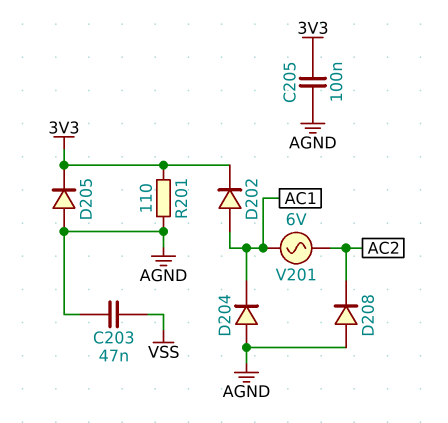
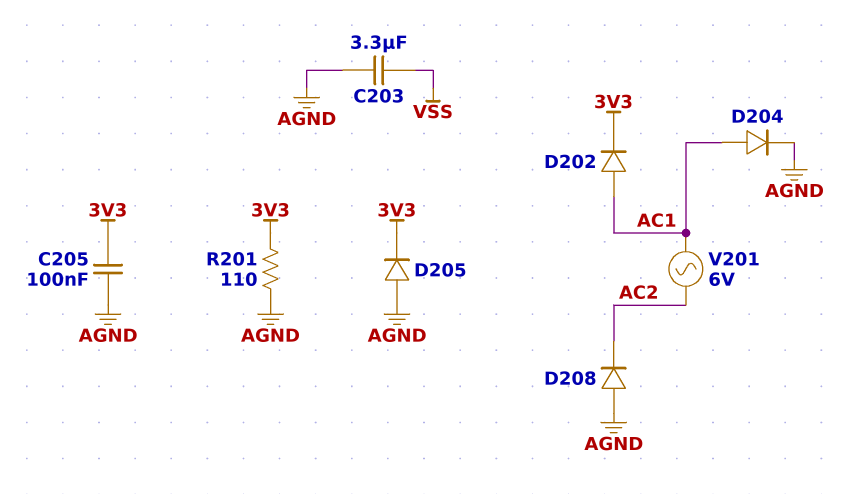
C203: 47nF (AGND, VSS) -> 3.3uF (AGND, VSS)
D204: diode (A AGND, K AC1) -> diode (A AC1, K AGND)

